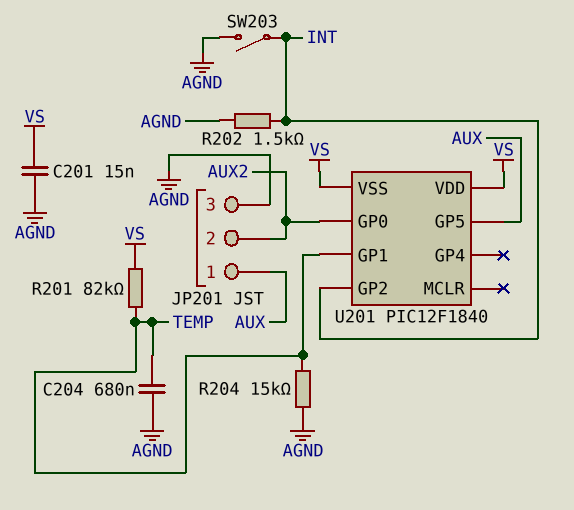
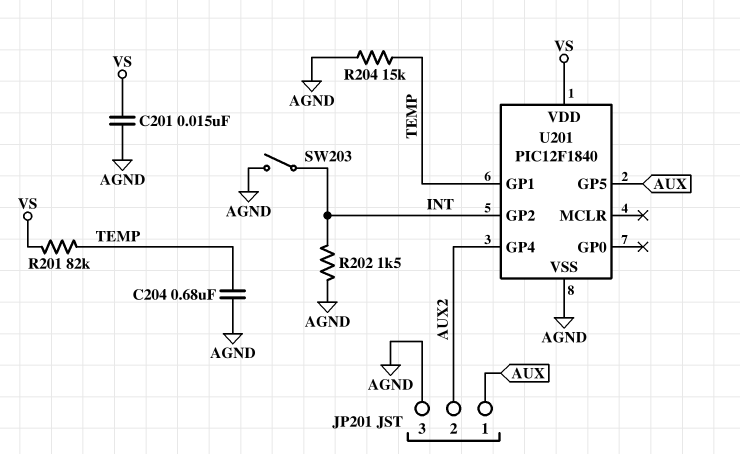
U201 pin GP0: AUX2 -> none
U201 pin GP4: none -> AUX2
U201 pin VSS: VS -> AGND

